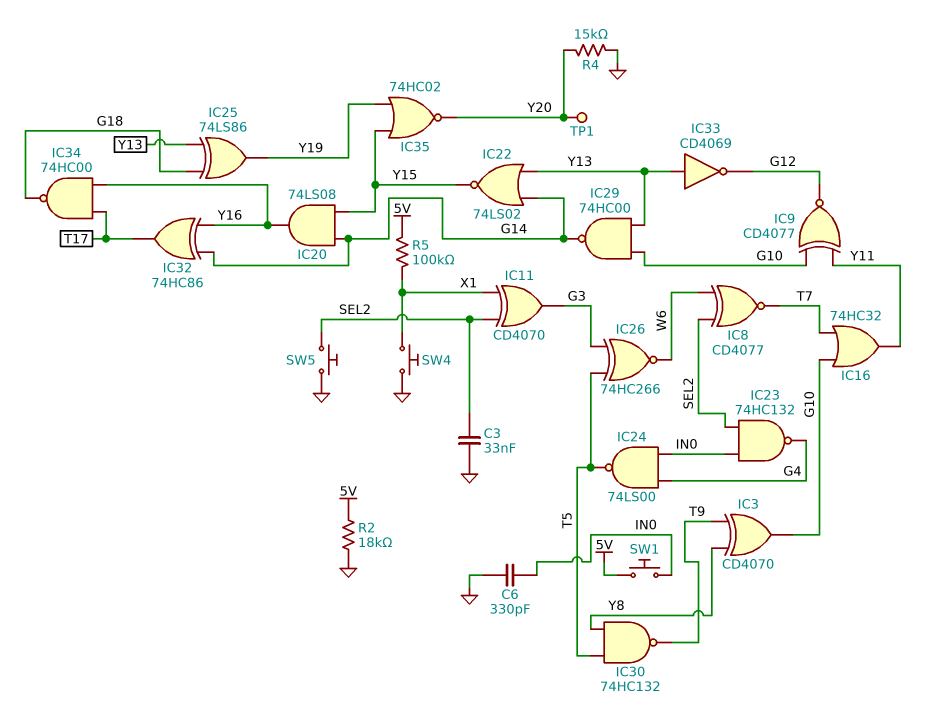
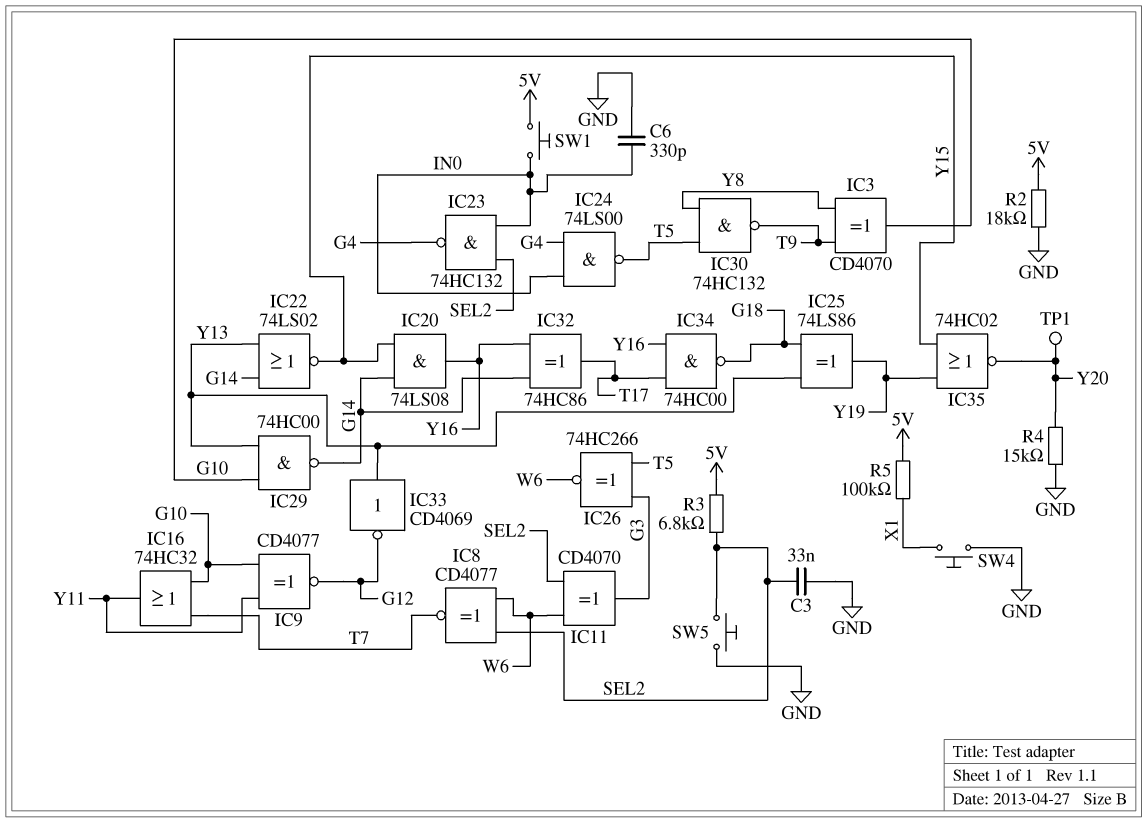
IC11: XOR CD4070 (in SEL2, in X1, out G3) -> XOR CD4070 (in SEL2, in W6, out G3)
R3: none -> 6.8k (5V, SEL2)

